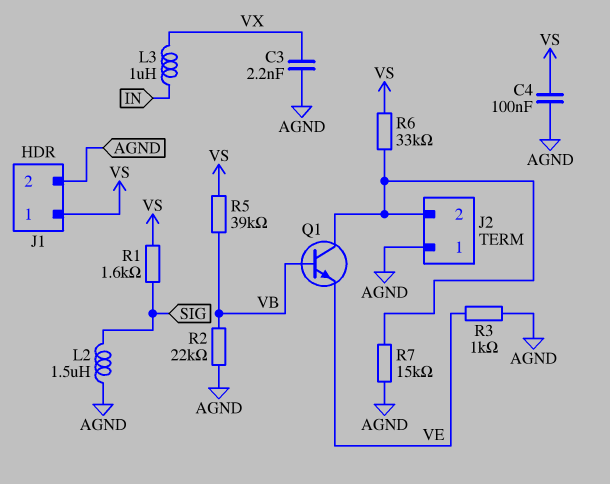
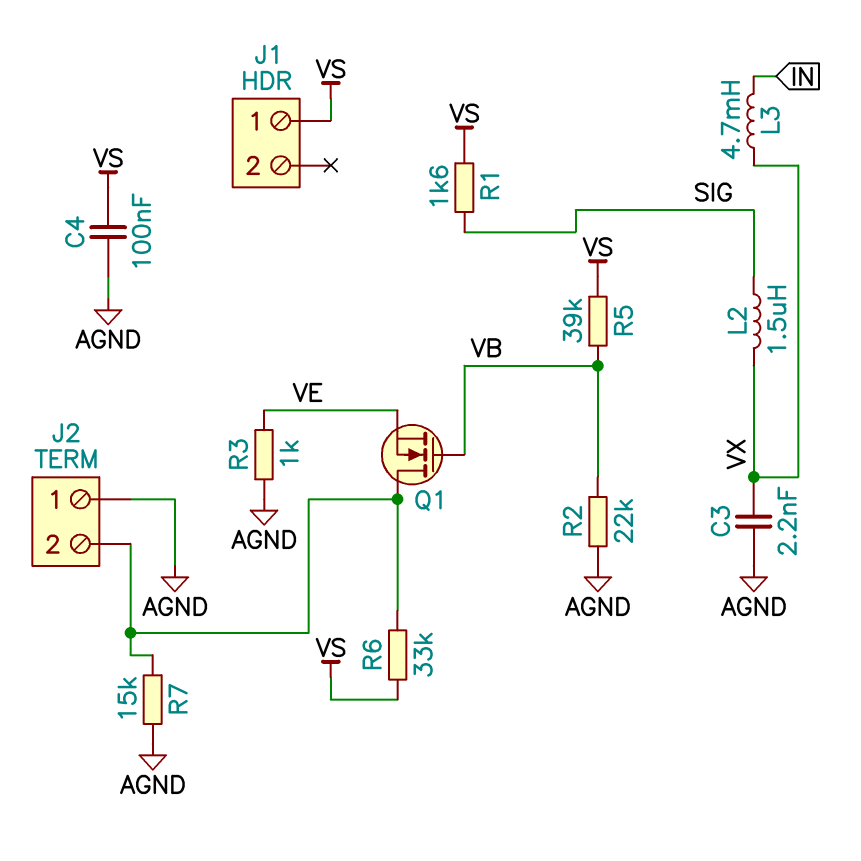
J1 pin 2: AGND -> none
L2: 1.5uH (AGND, SIG) -> 1.5uH (SIG, VX)
L3: 1uH (IN, VX) -> 4.7mH (IN, VX)
Q1: NPN (B VB, C J2/2, E VE) -> NMOS (G VB, D J2/2, S VE)

